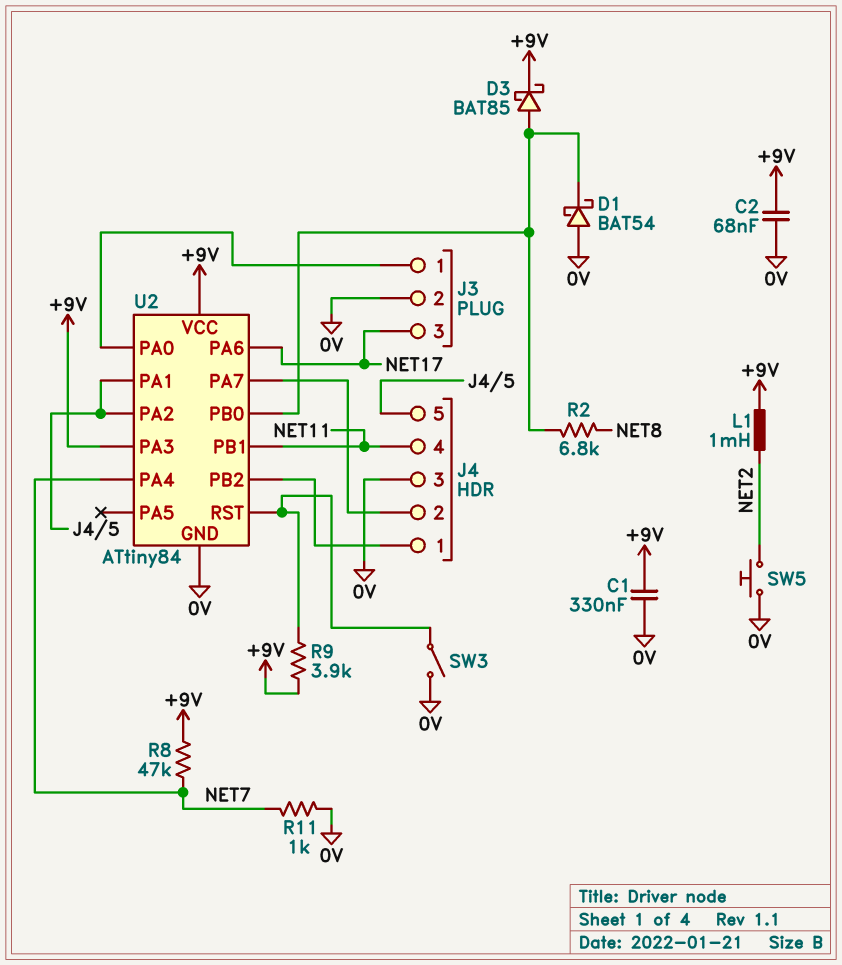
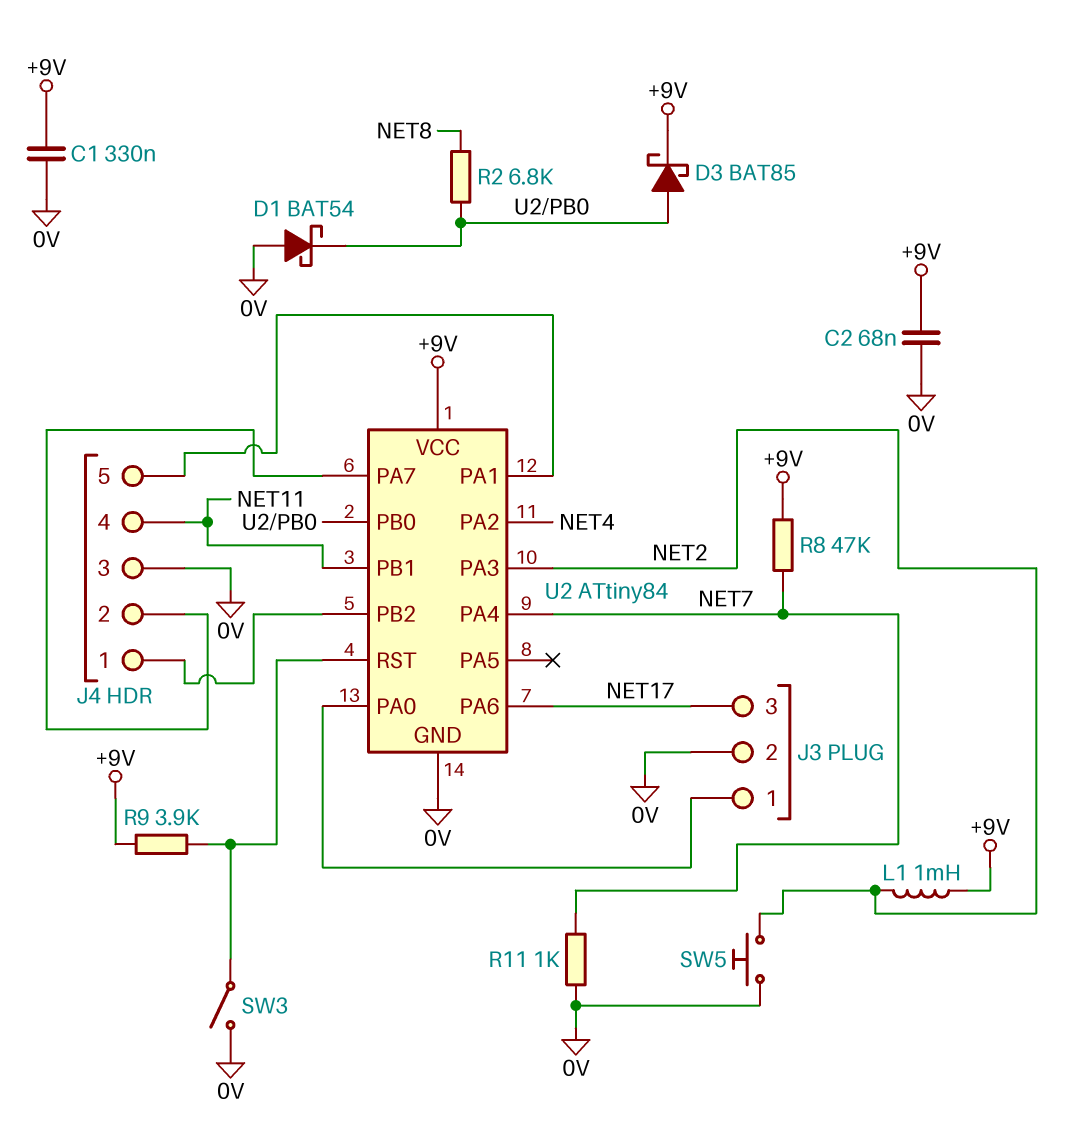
U2 pin PA2: J4/5 -> NET4
U2 pin PA3: +9V -> NET2

